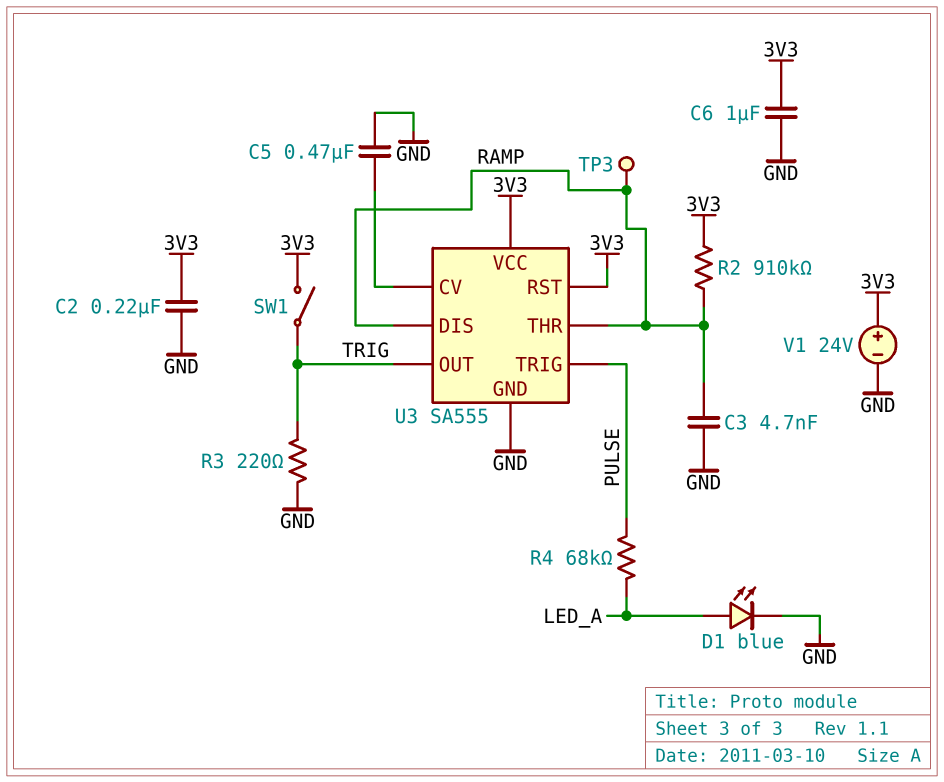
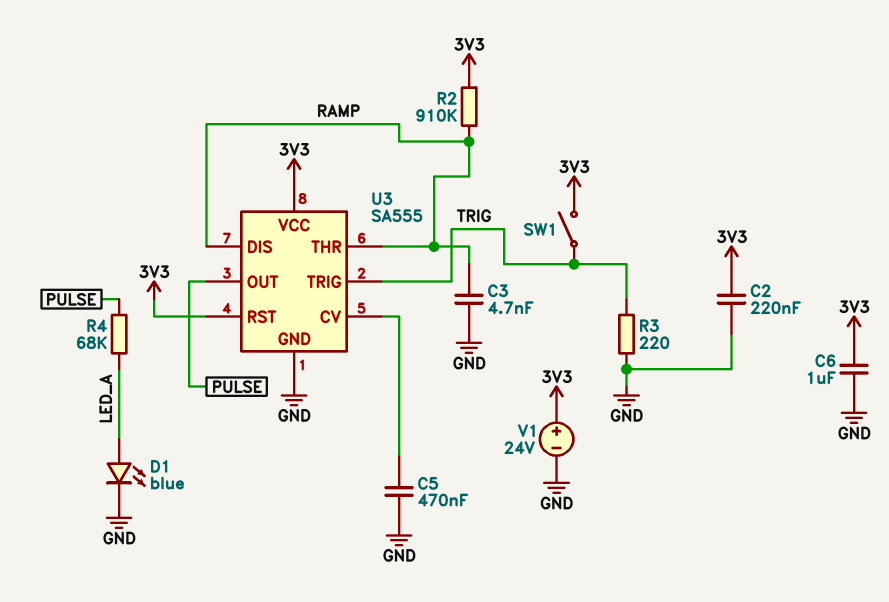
TP3: test point (RAMP) -> none
U3 pin OUT: TRIG -> PULSE
U3 pin TRIG: PULSE -> TRIG

